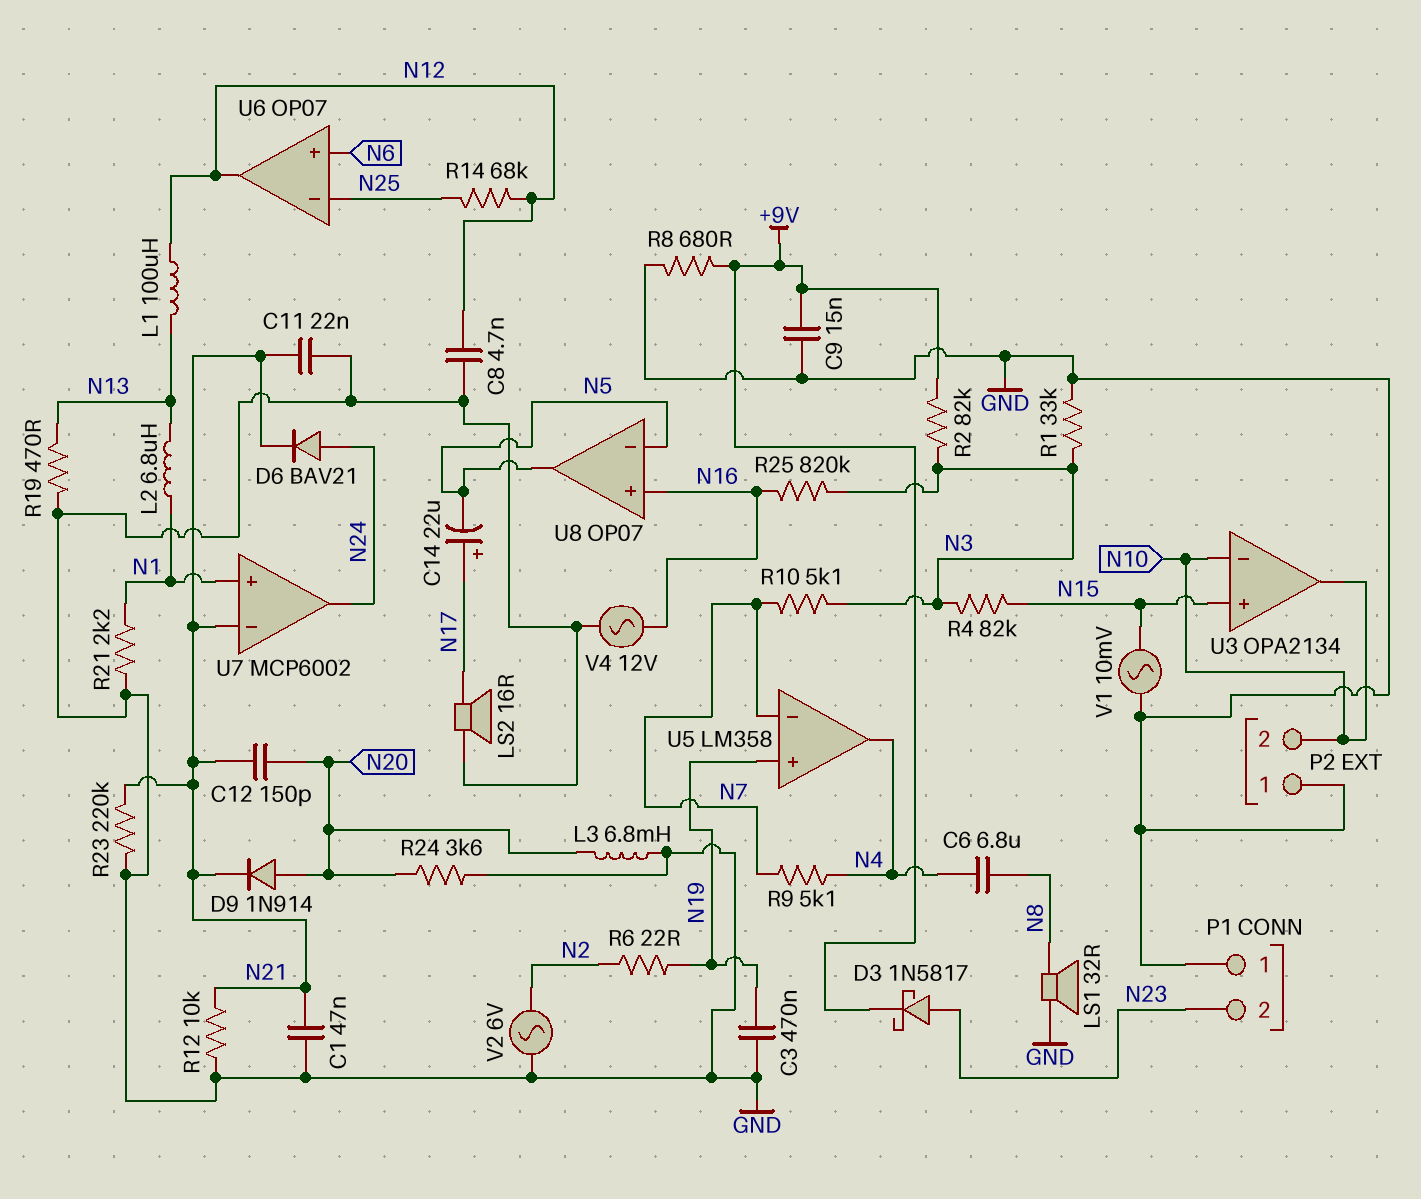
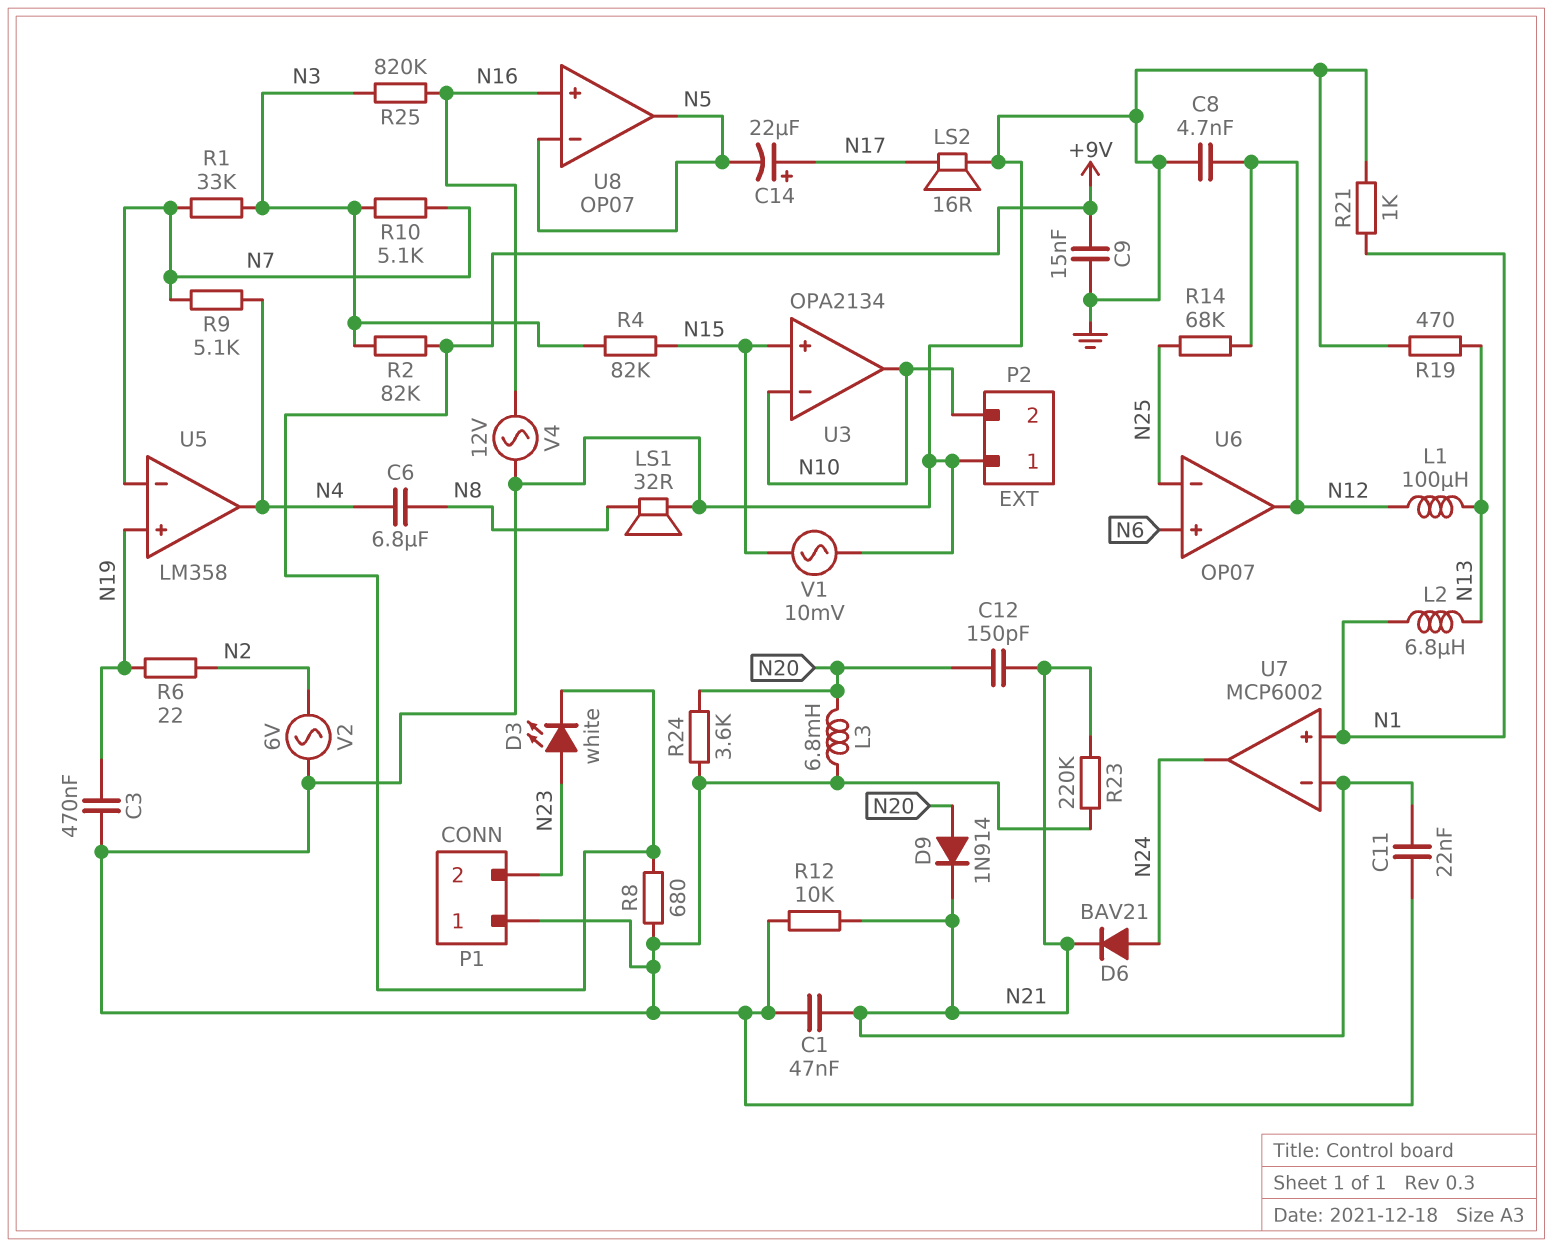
D3: schottky 1N5817 (A N23, K +9V) -> LED white (A N23, K +9V)
R1: 33k (GND, N3) -> 33k (N3, N7)
R21: 2.2k (GND, N1) -> 1k (GND, N1)

